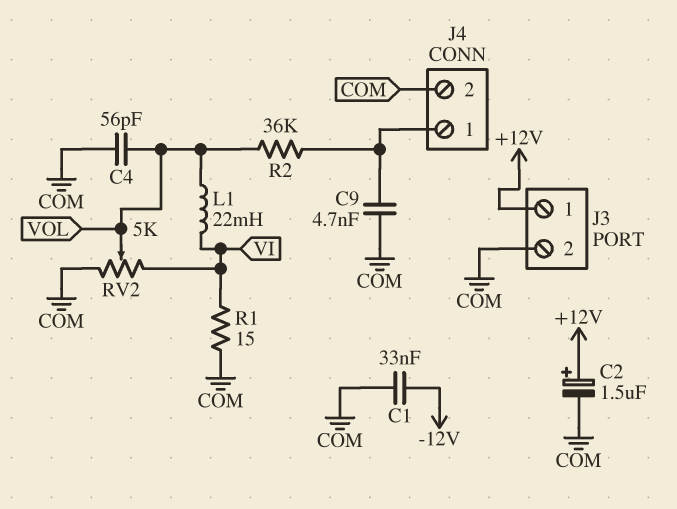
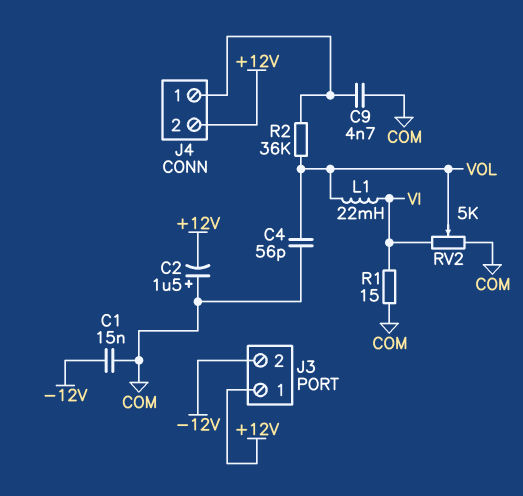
C1: 33nF (-12V, COM) -> 15nF (-12V, COM)
C2: 1.5uF (plus +12V, minus COM) -> 1.5uF (plus COM, minus +12V)
J3 pin 2: COM -> -12V
J4 pin 2: COM -> +12V

